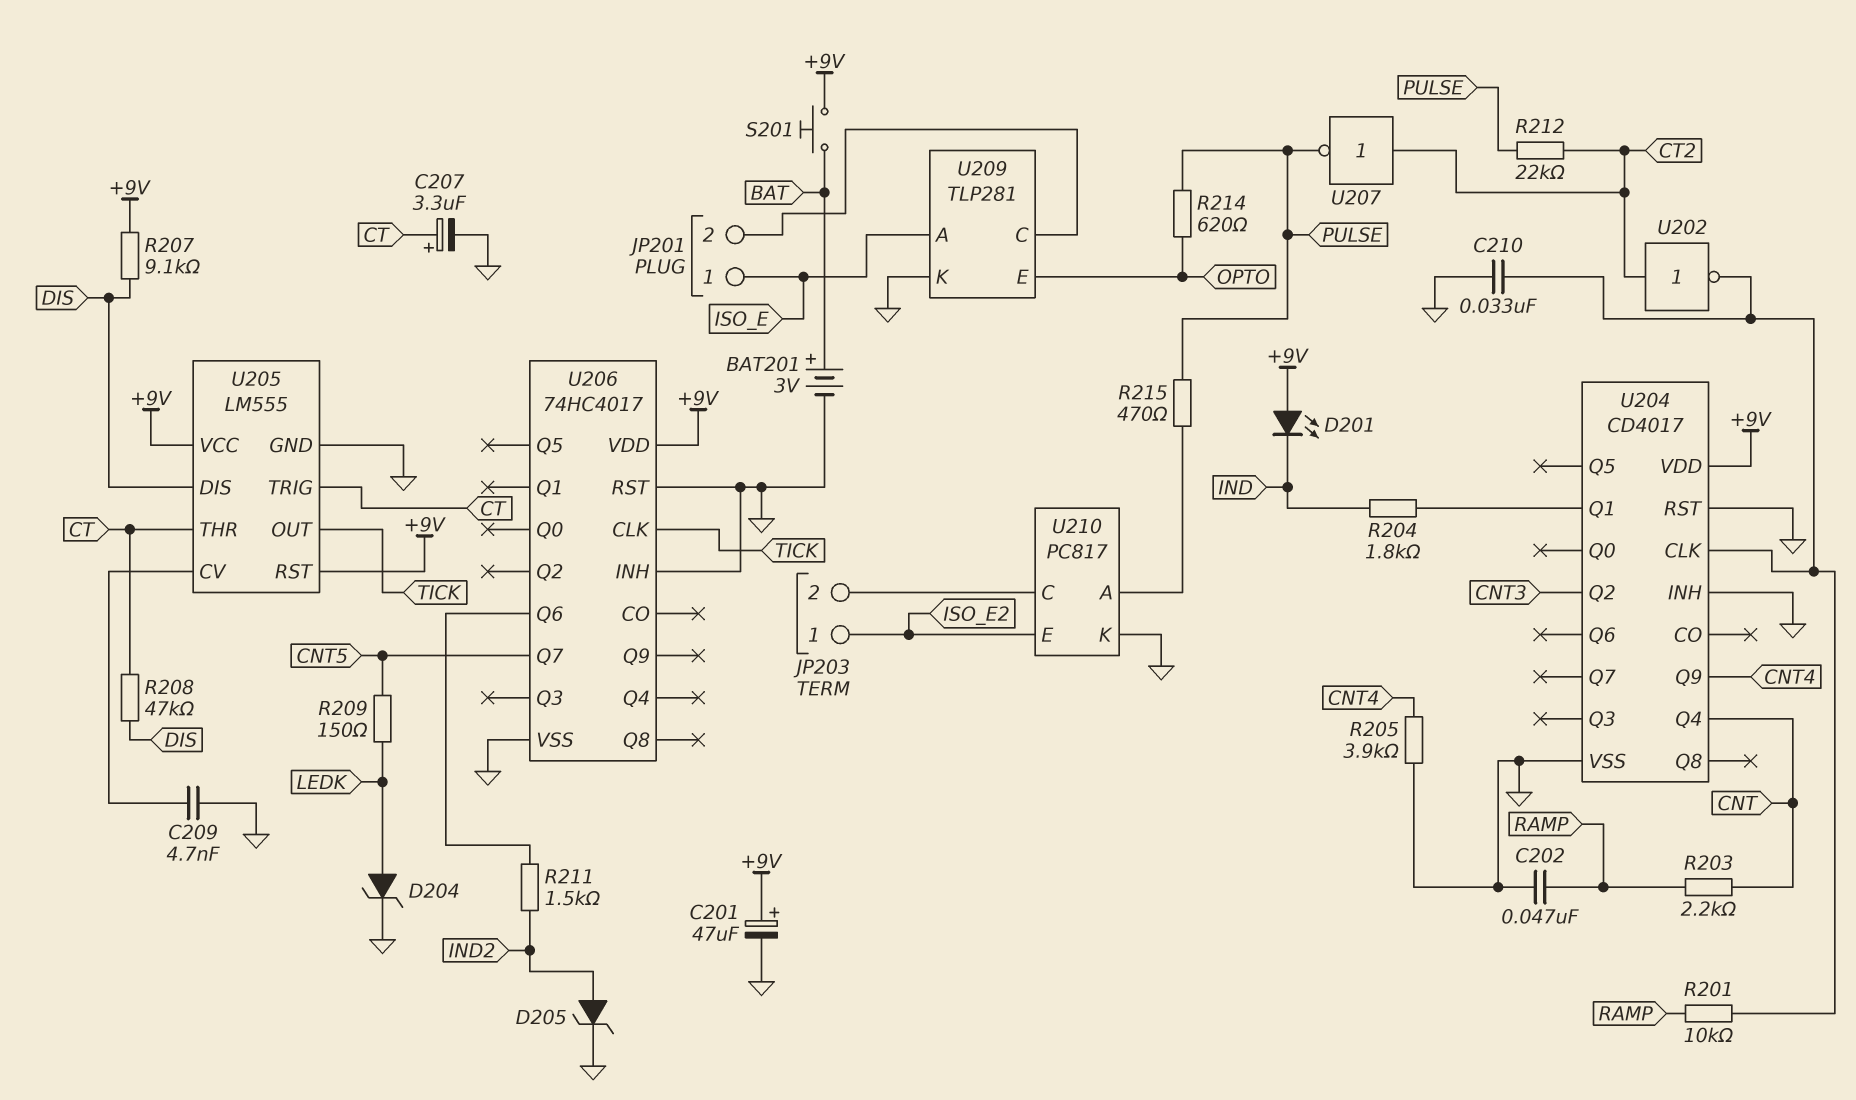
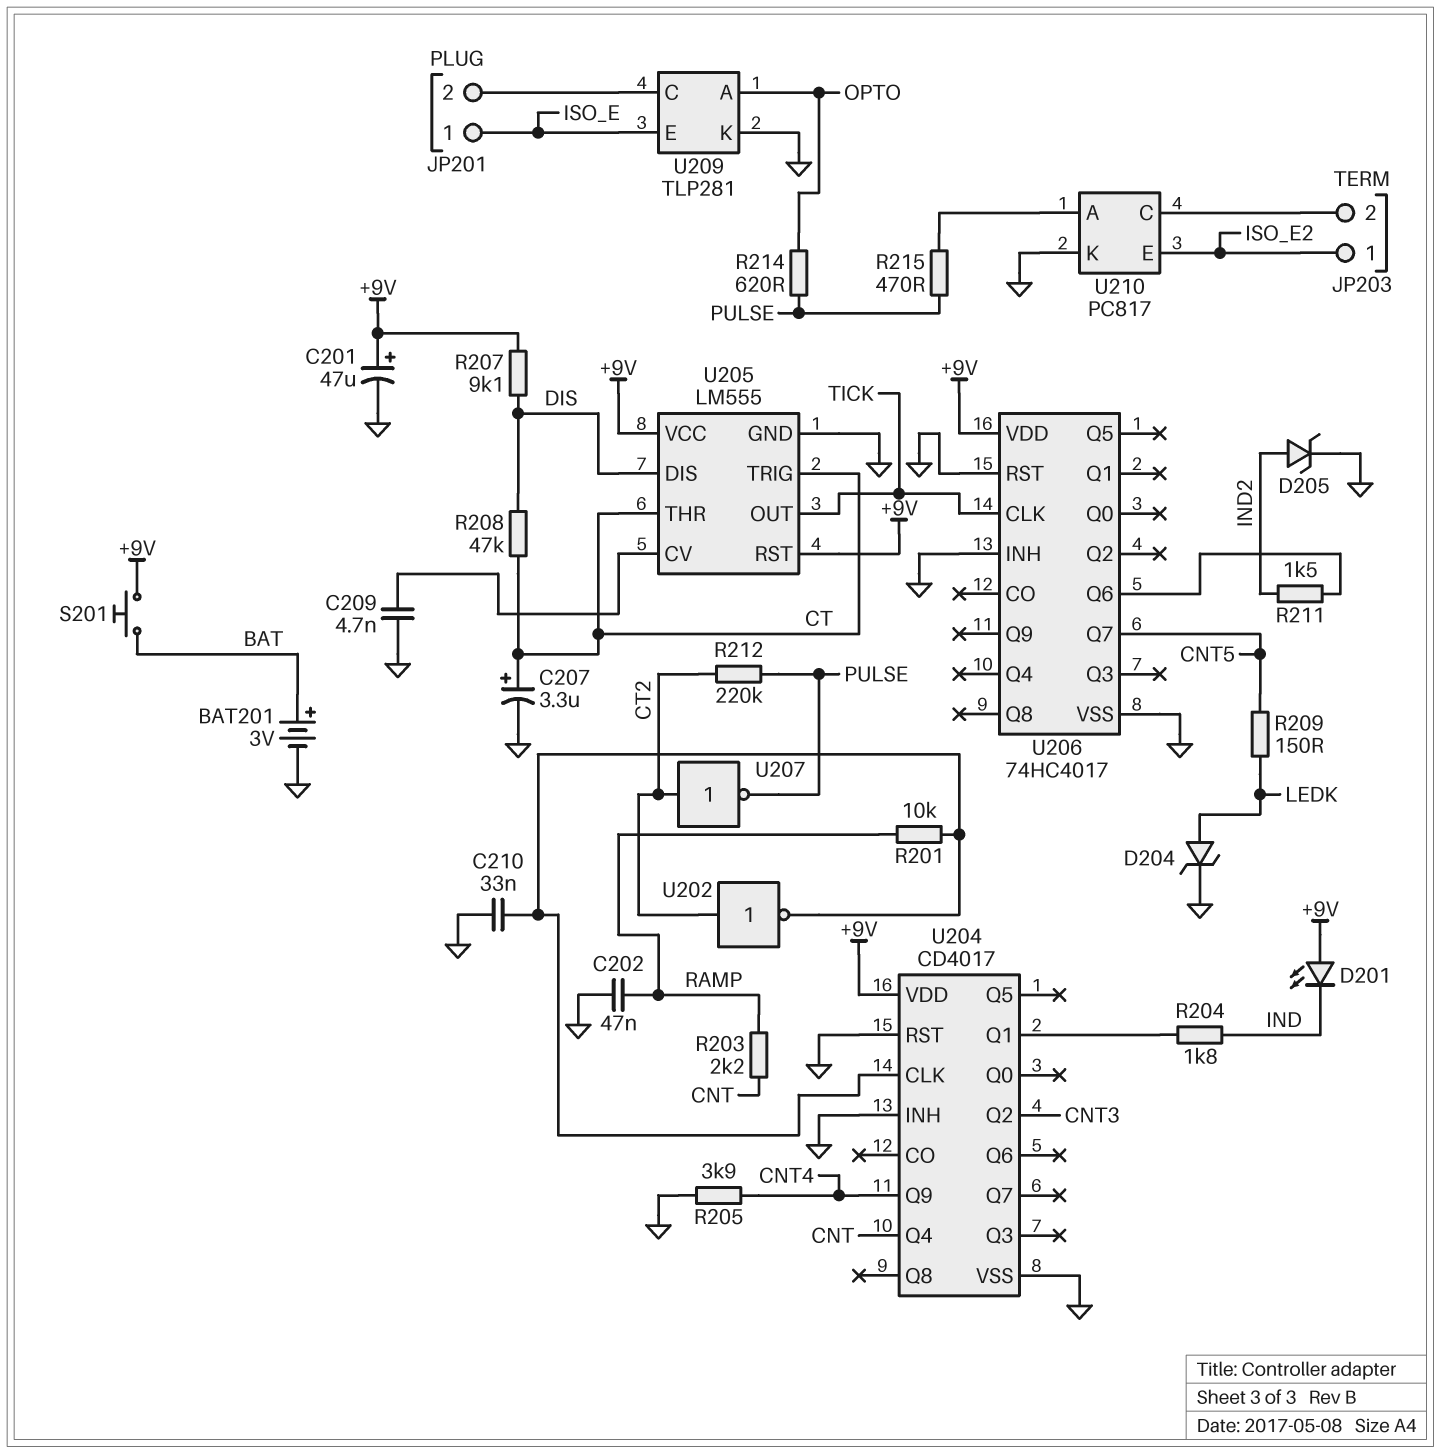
R212: 22k (CT2, PULSE) -> 220k (CT2, PULSE)
U209 pin A: ISO_E -> OPTO
U209 pin E: OPTO -> ISO_E

